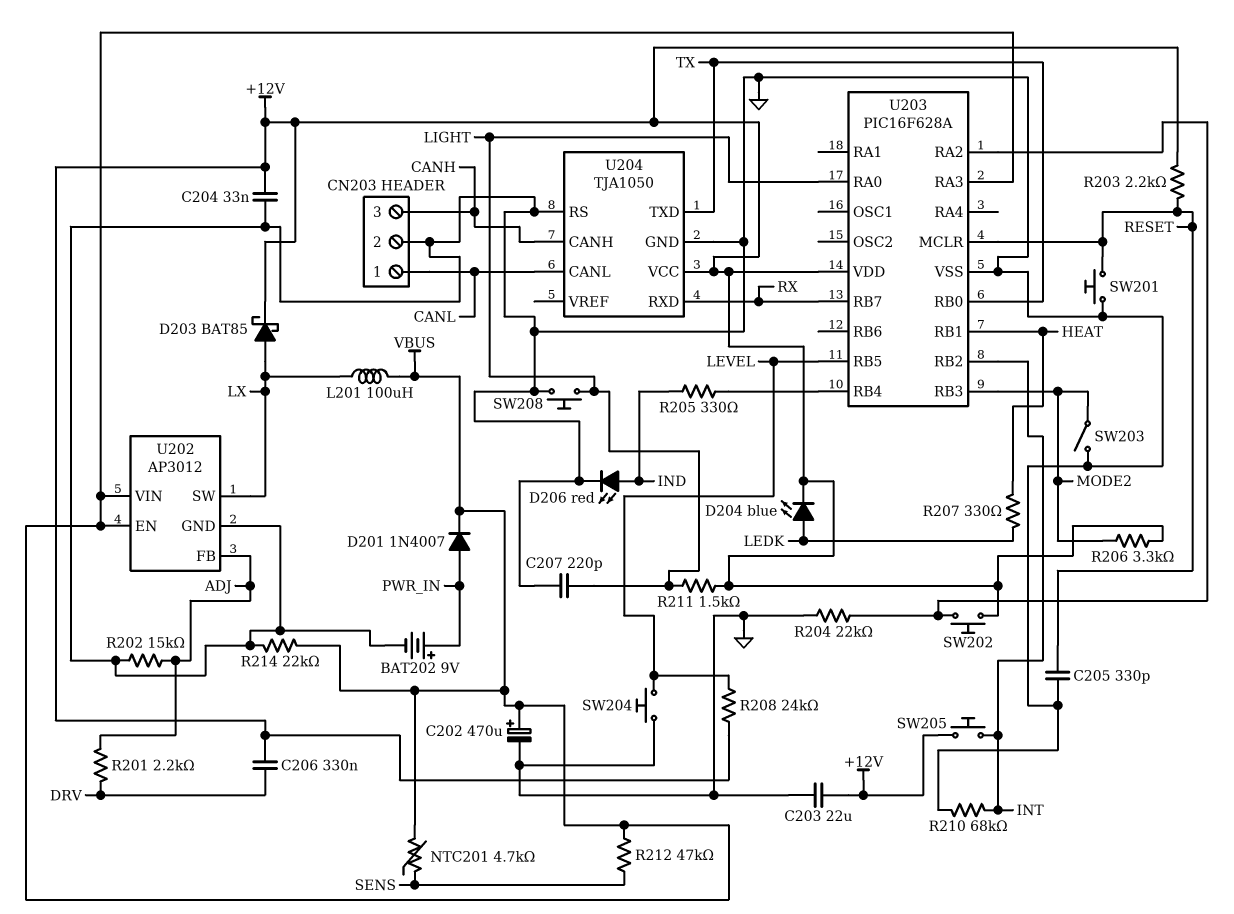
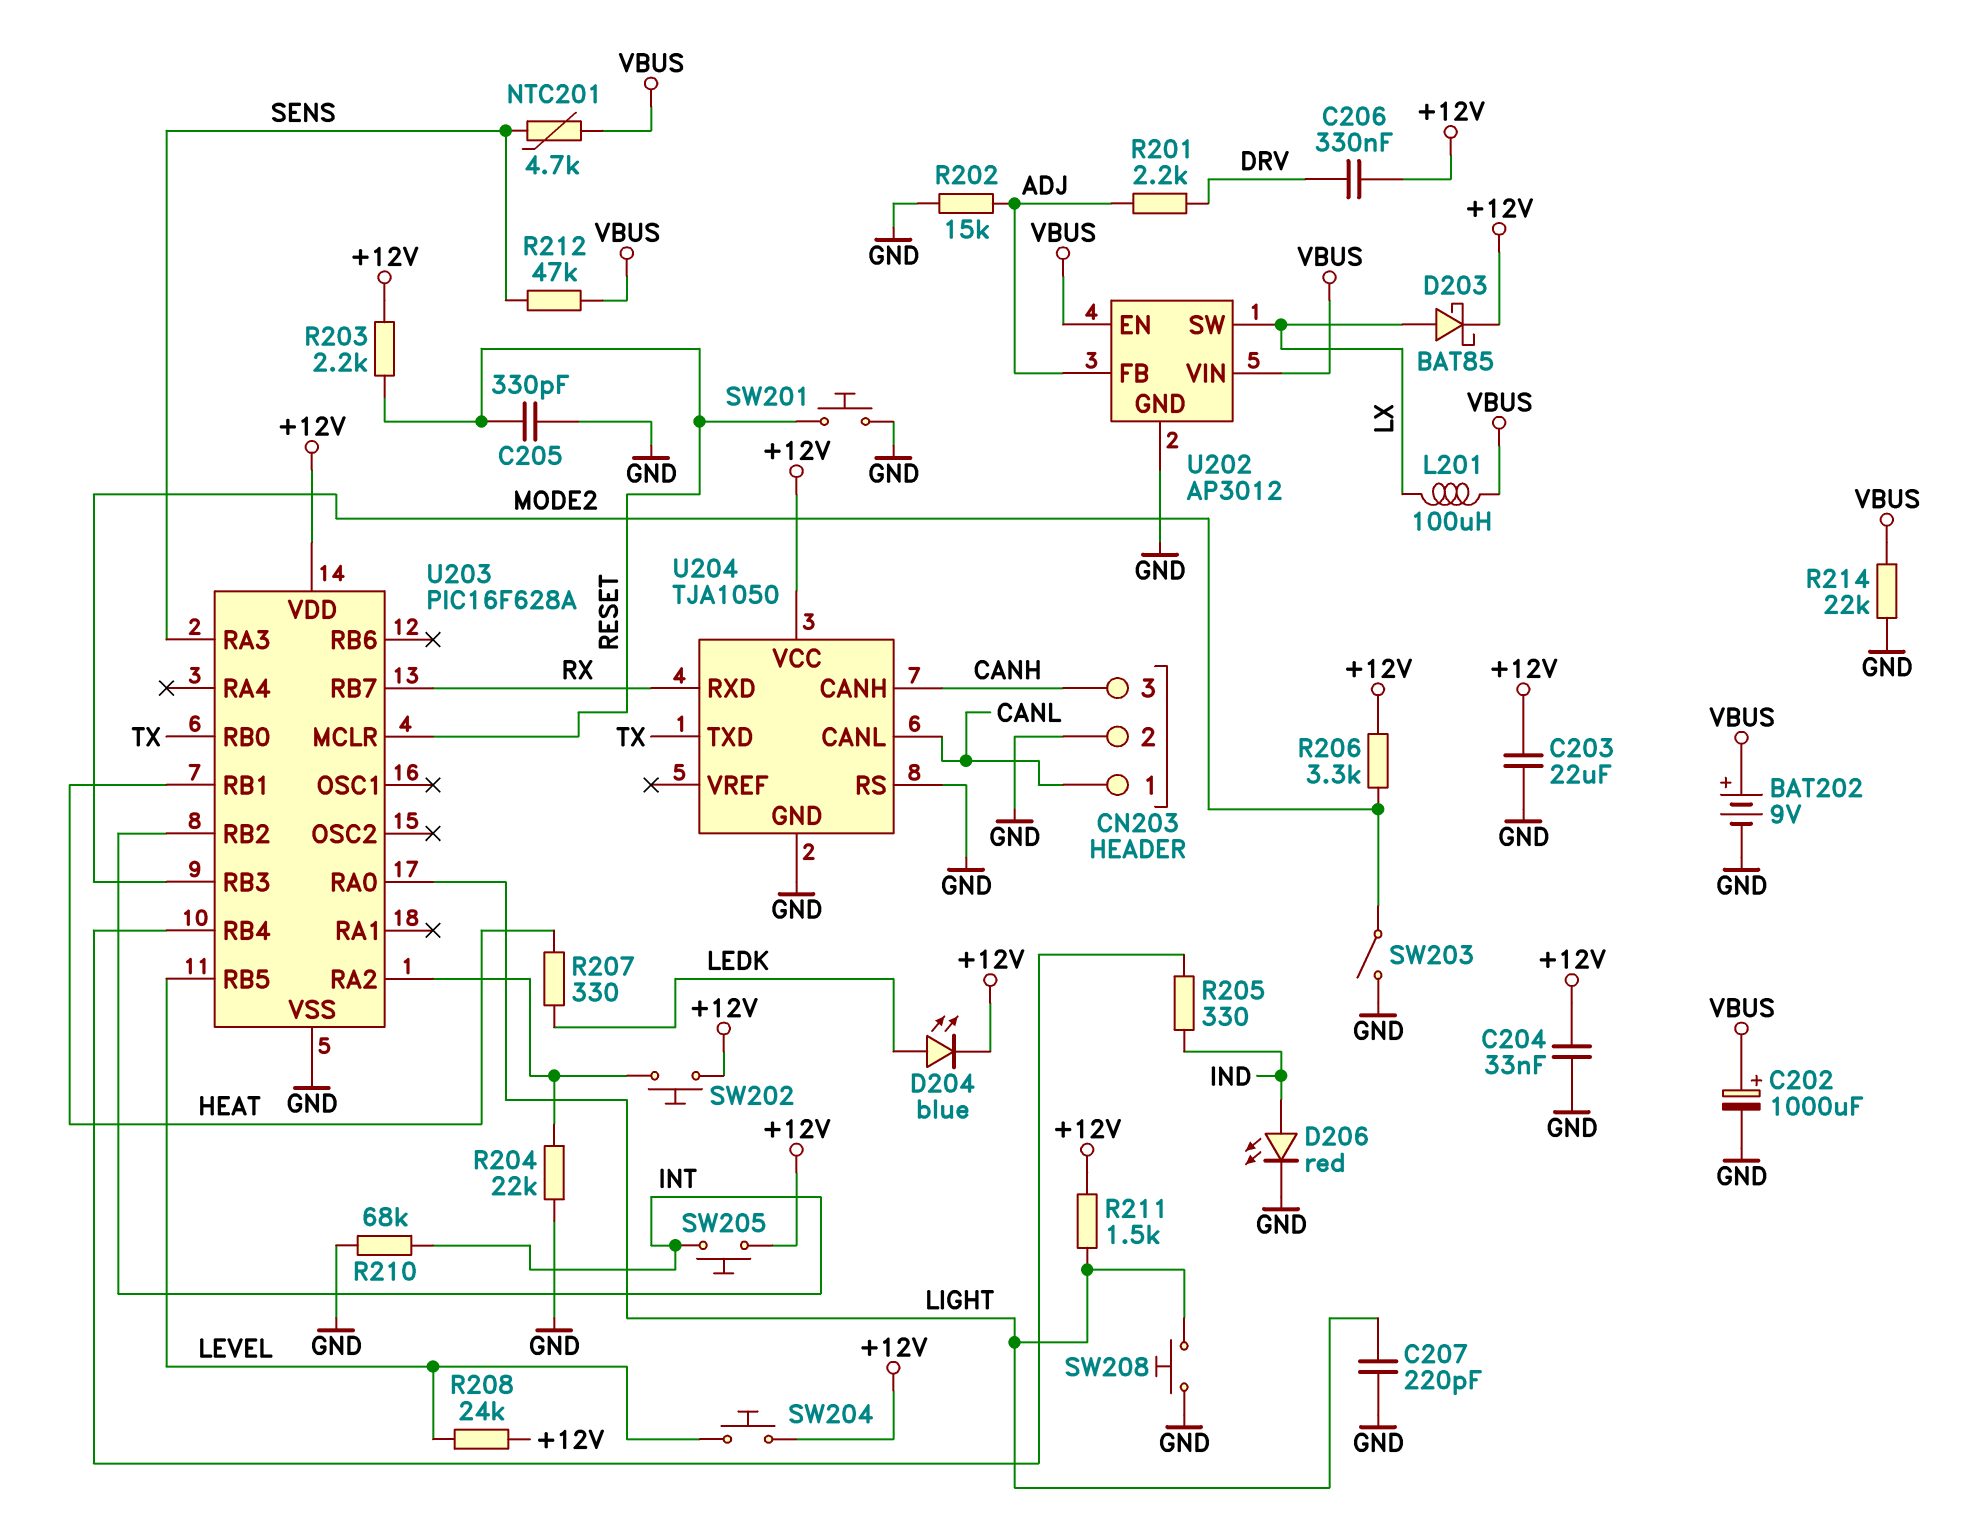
BAT202: 9V (plus PWR_IN, minus GND) -> 9V (plus VBUS, minus GND)
C202: 470uF (plus VBUS, minus GND) -> 1000uF (plus VBUS, minus GND)
D201: diode 1N4007 (A PWR_IN, K VBUS) -> none
SW204: button (GND, LEVEL) -> button (+12V, LEVEL)
U203 pin RA3: VBUS -> SENS

